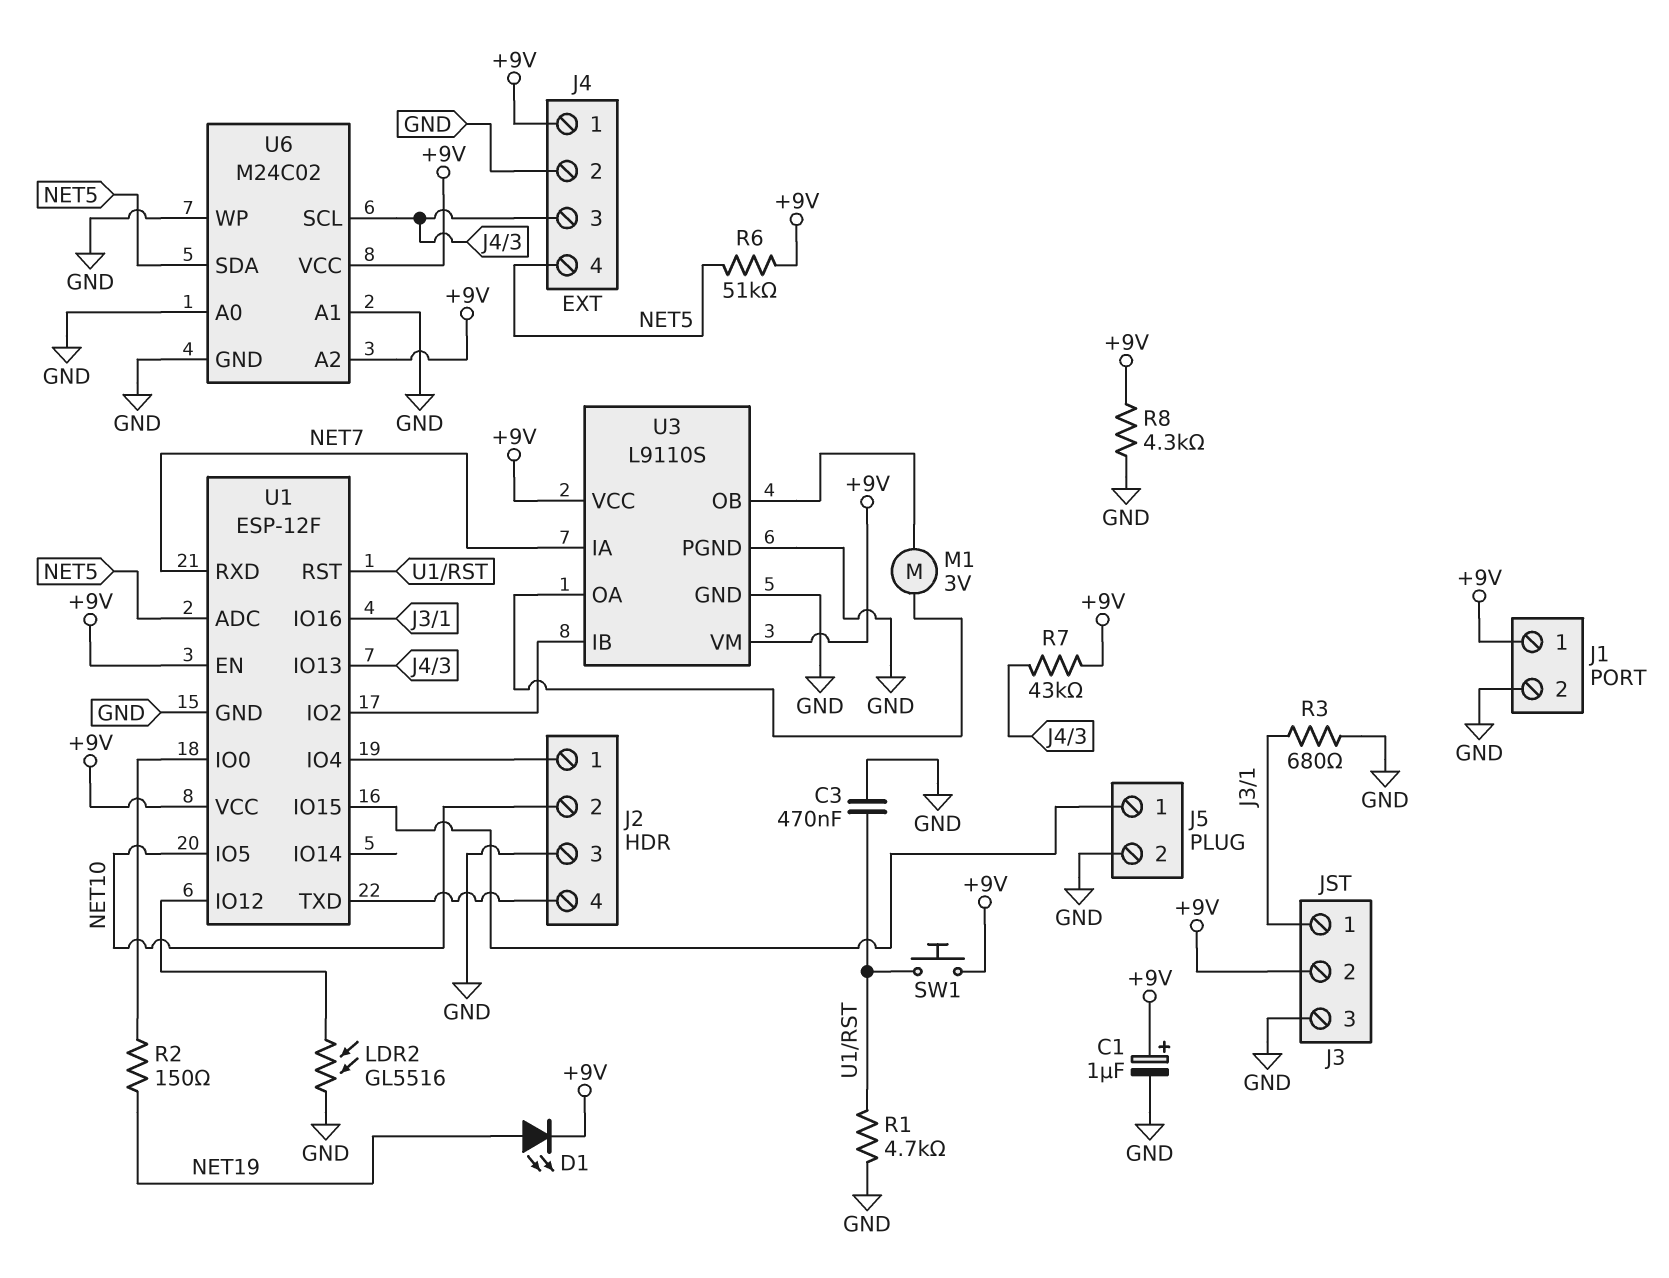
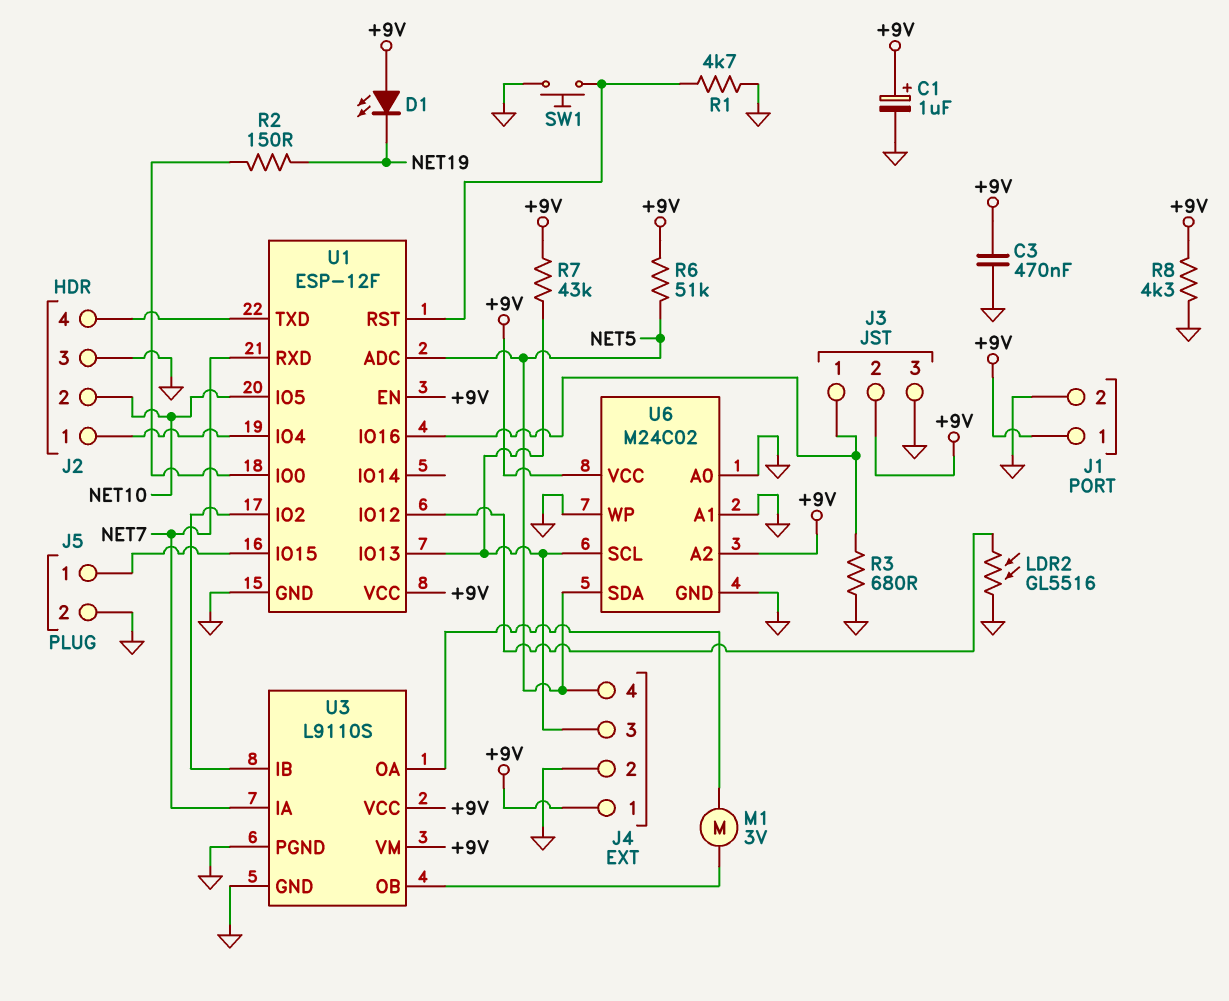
C3: 470nF (GND, U1/RST) -> 470nF (+9V, GND)
D1: LED (A NET19, K +9V) -> LED (A +9V, K NET19)
SW1: button (+9V, U1/RST) -> button (GND, U1/RST)

